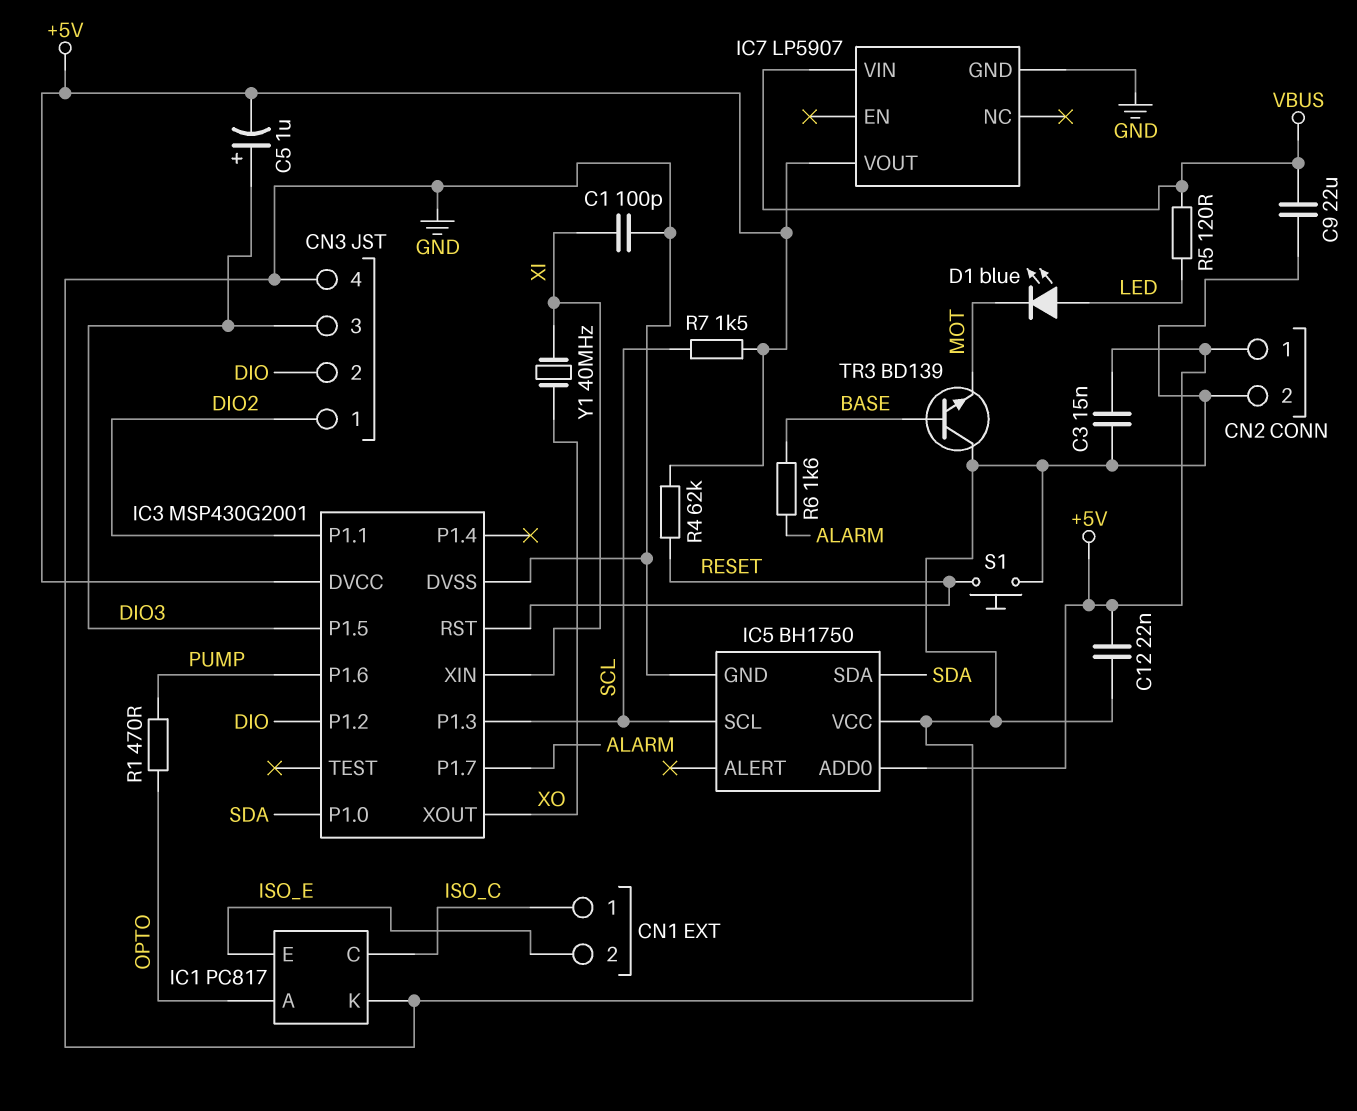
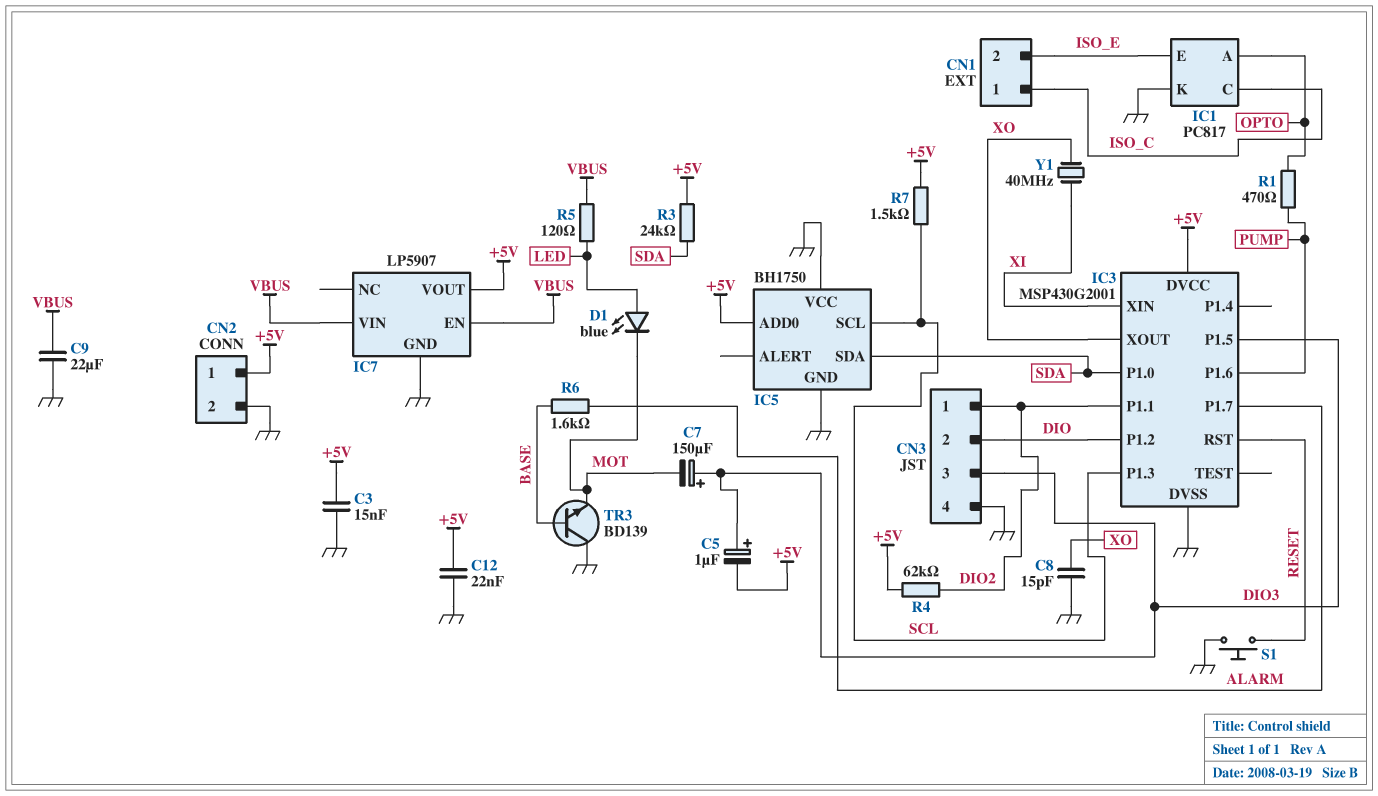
C1: 100pF (GND, XI) -> none
C7: none -> 150uF (plus DIO3, minus MOT)
C8: none -> 15pF (GND, XO)
IC7 pin EN: none -> VBUS
R3: none -> 24k (+5V, SDA)
R4: 62k (+5V, RESET) -> 62k (+5V, DIO2)

